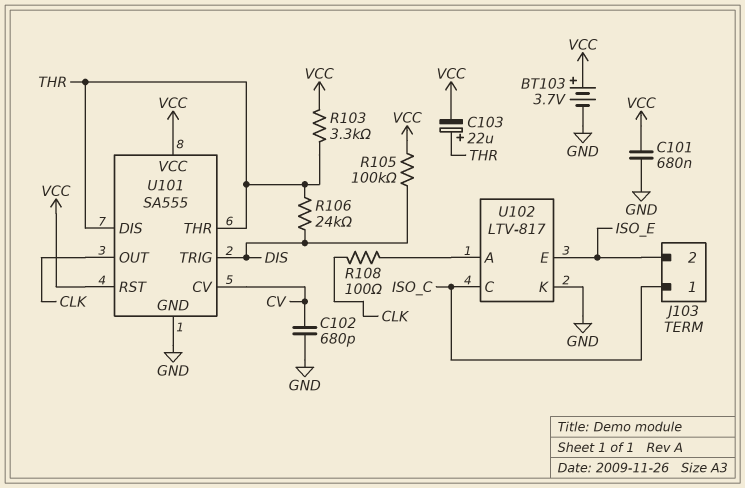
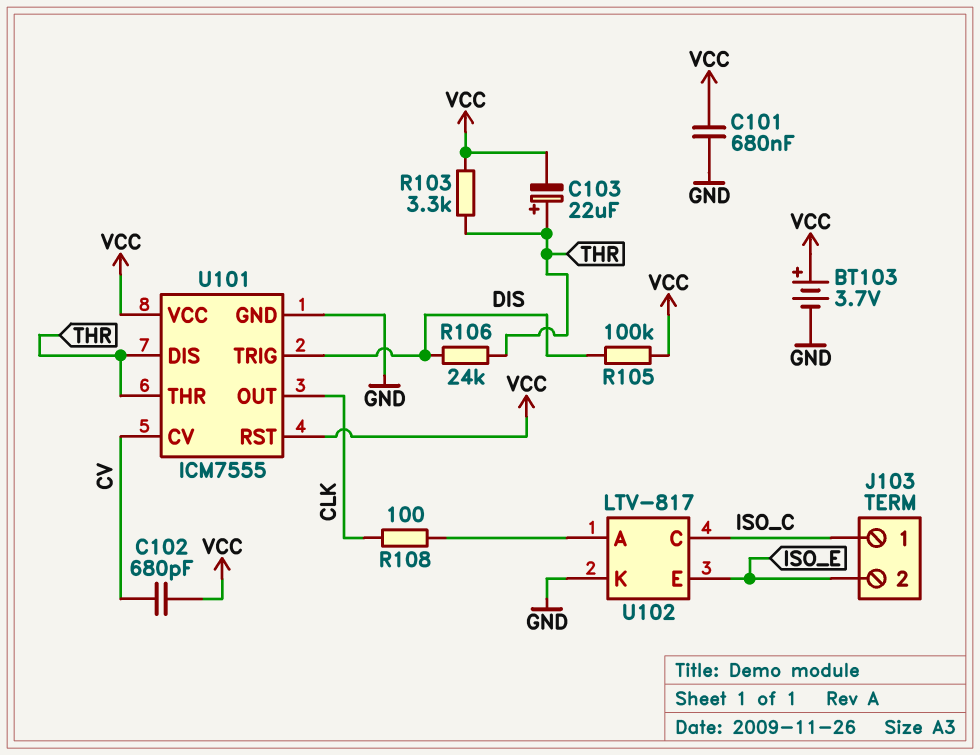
C102: 680pF (CV, GND) -> 680pF (CV, VCC)
U101: SA555 -> ICM7555

